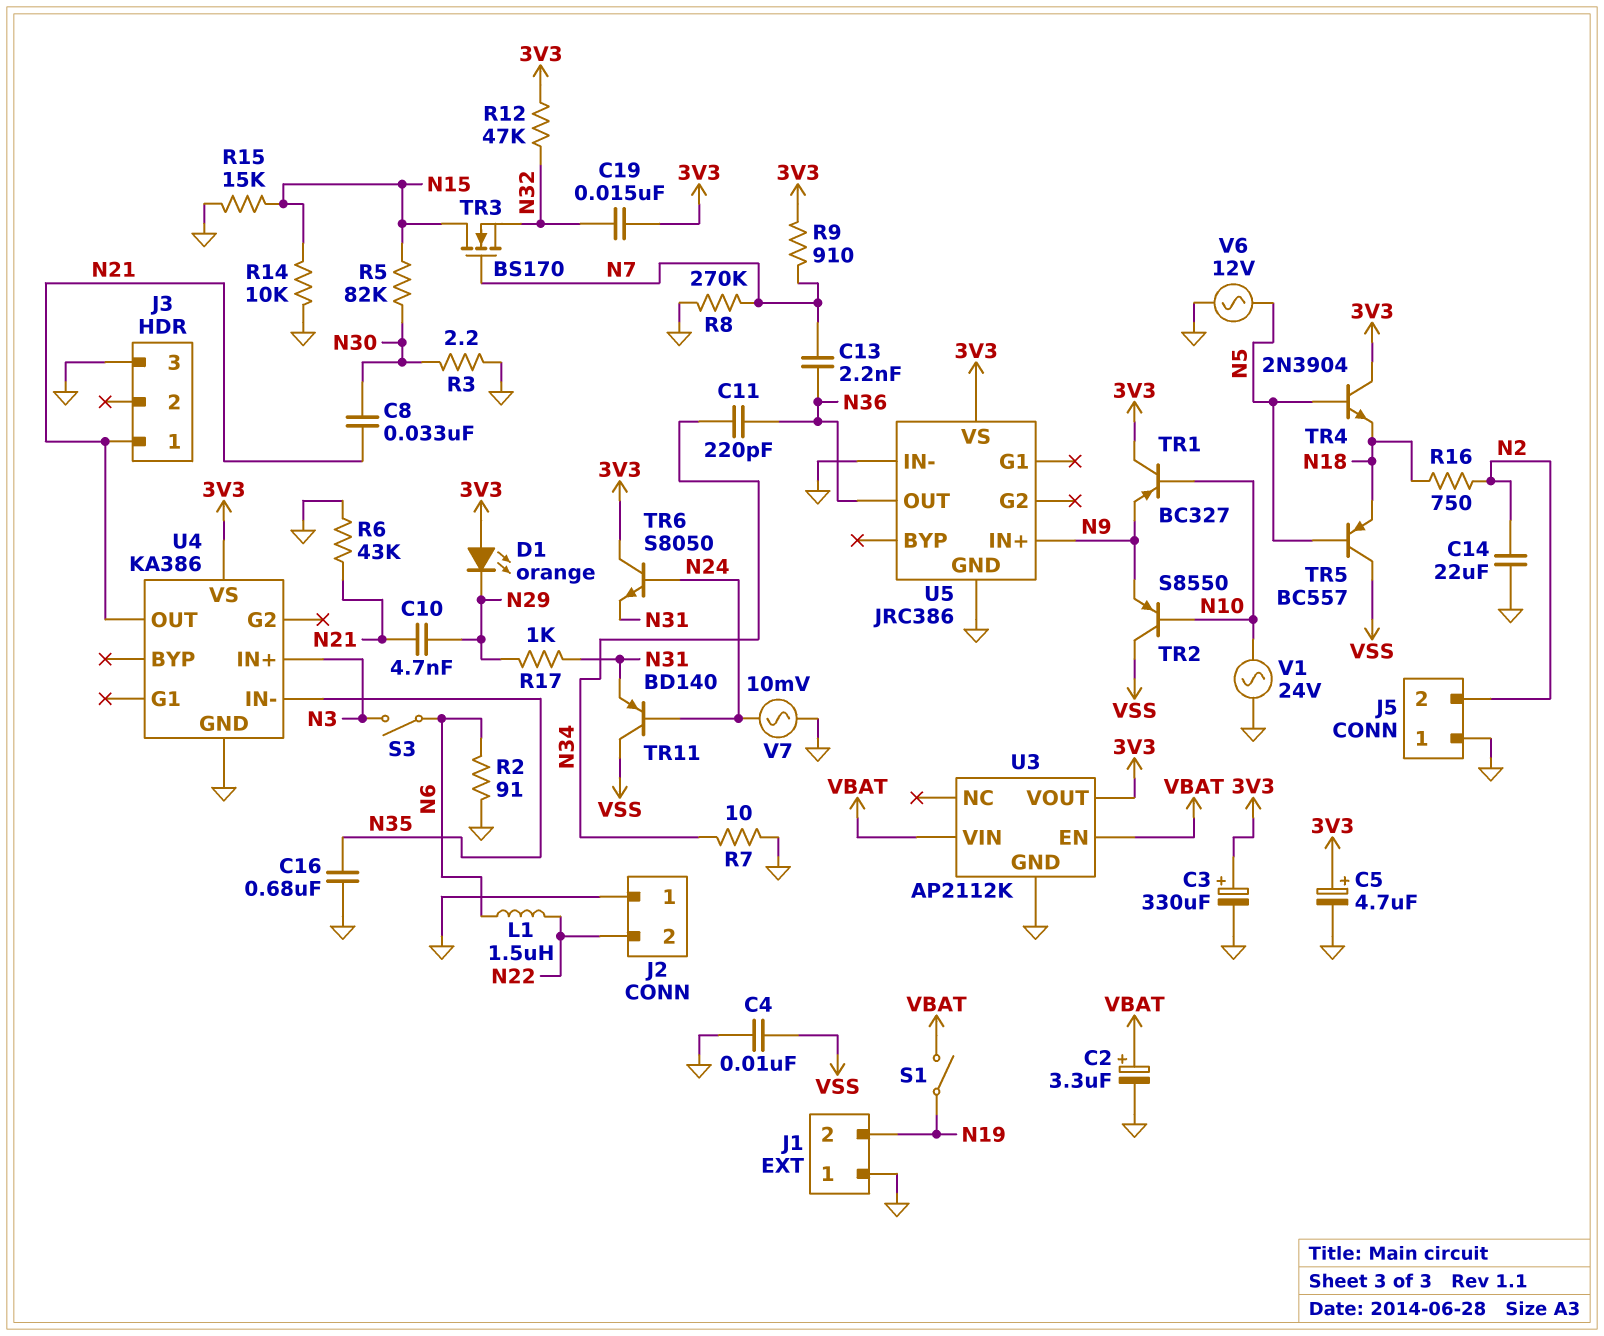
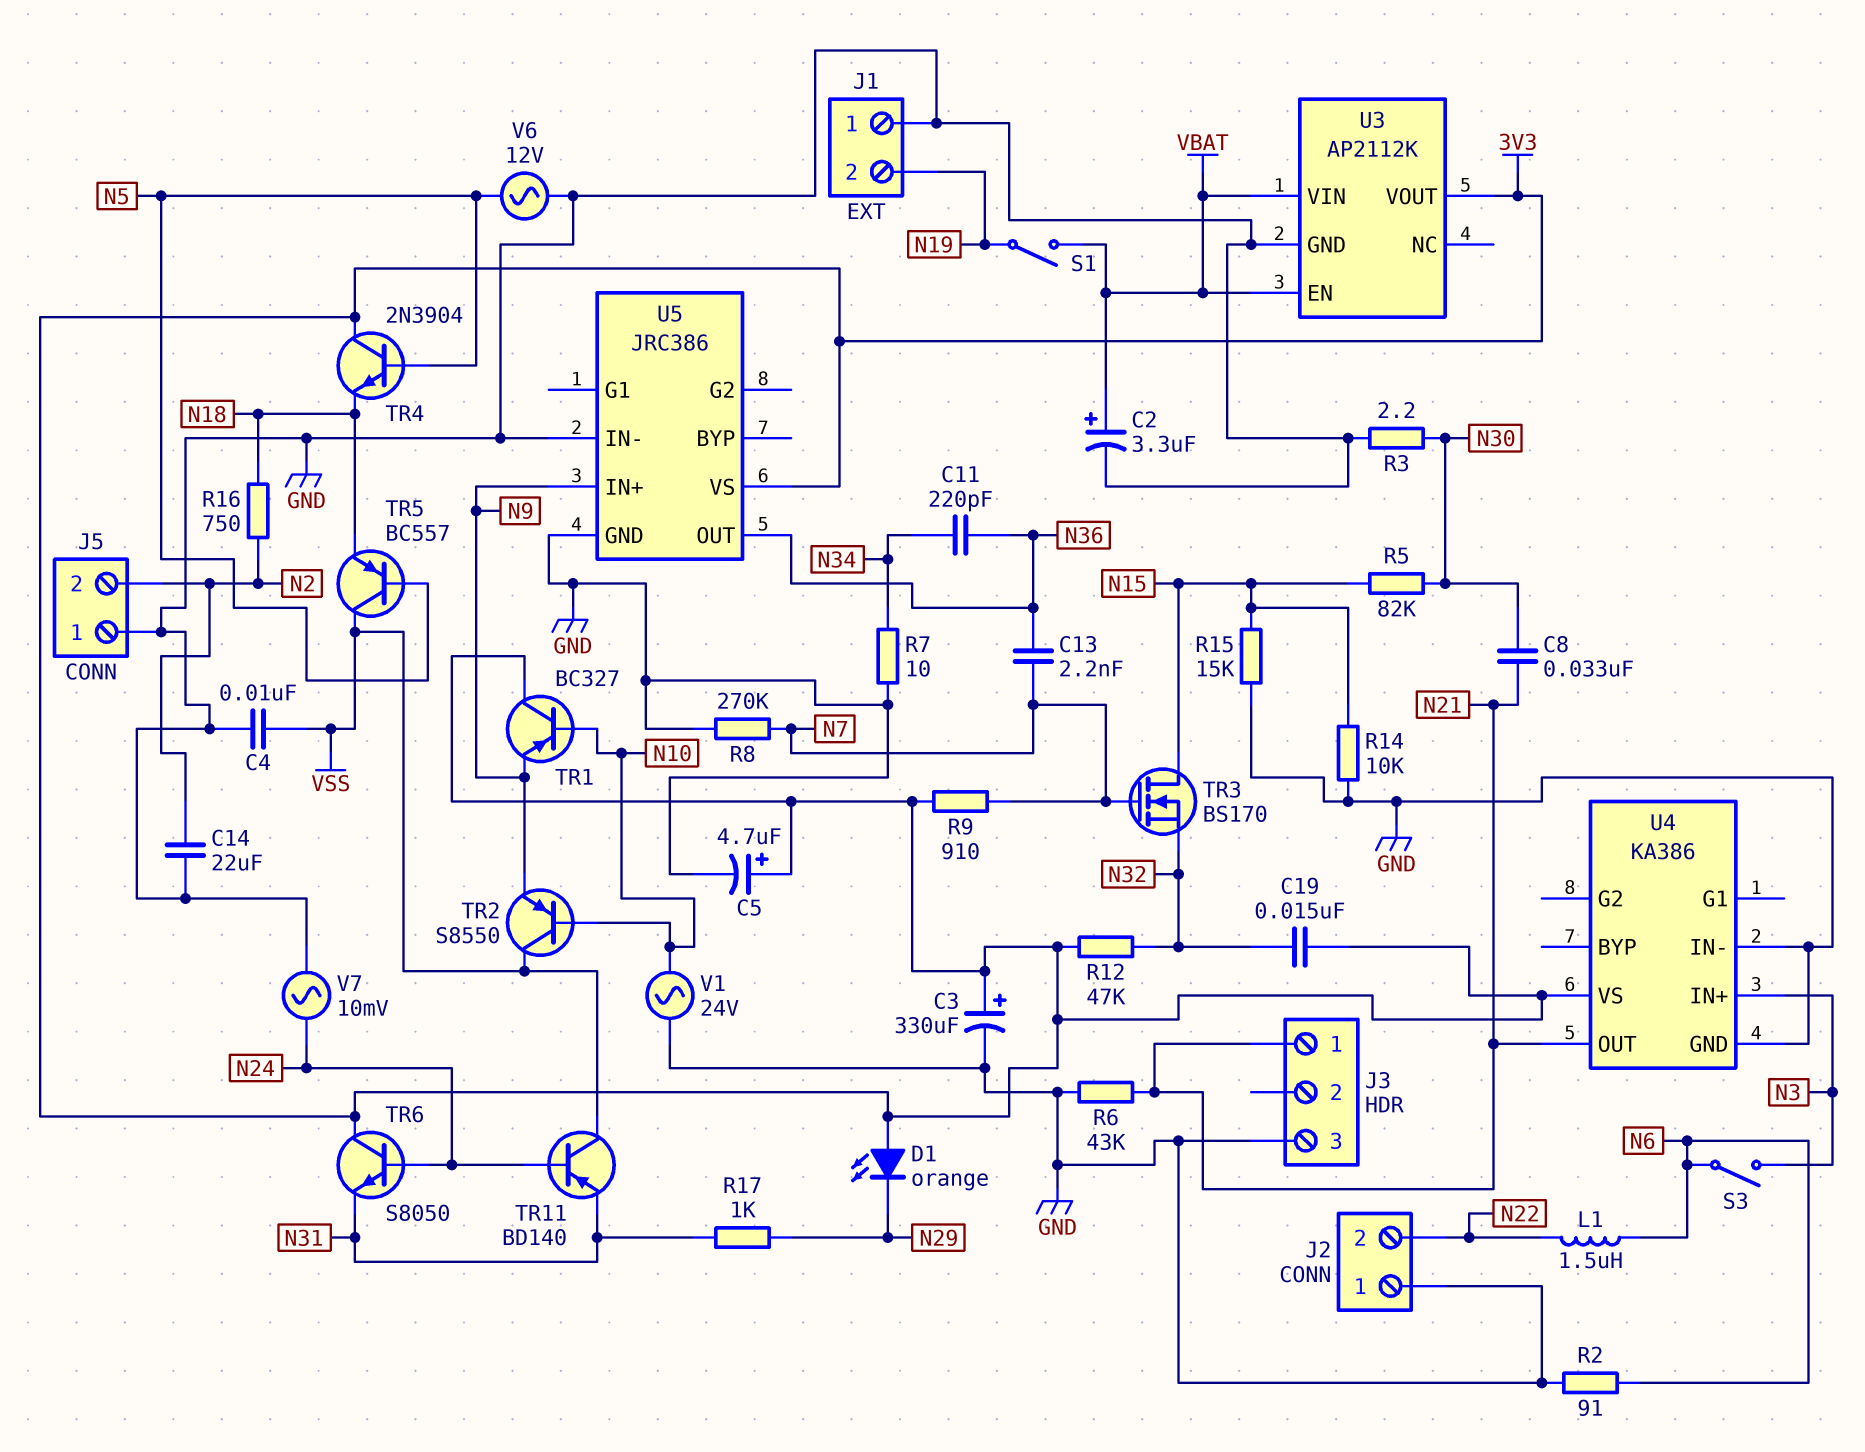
C10: 4.7nF (N21, N29) -> none
C16: 680nF (GND, N35) -> none
U4 pin IN-: N35 -> GND

